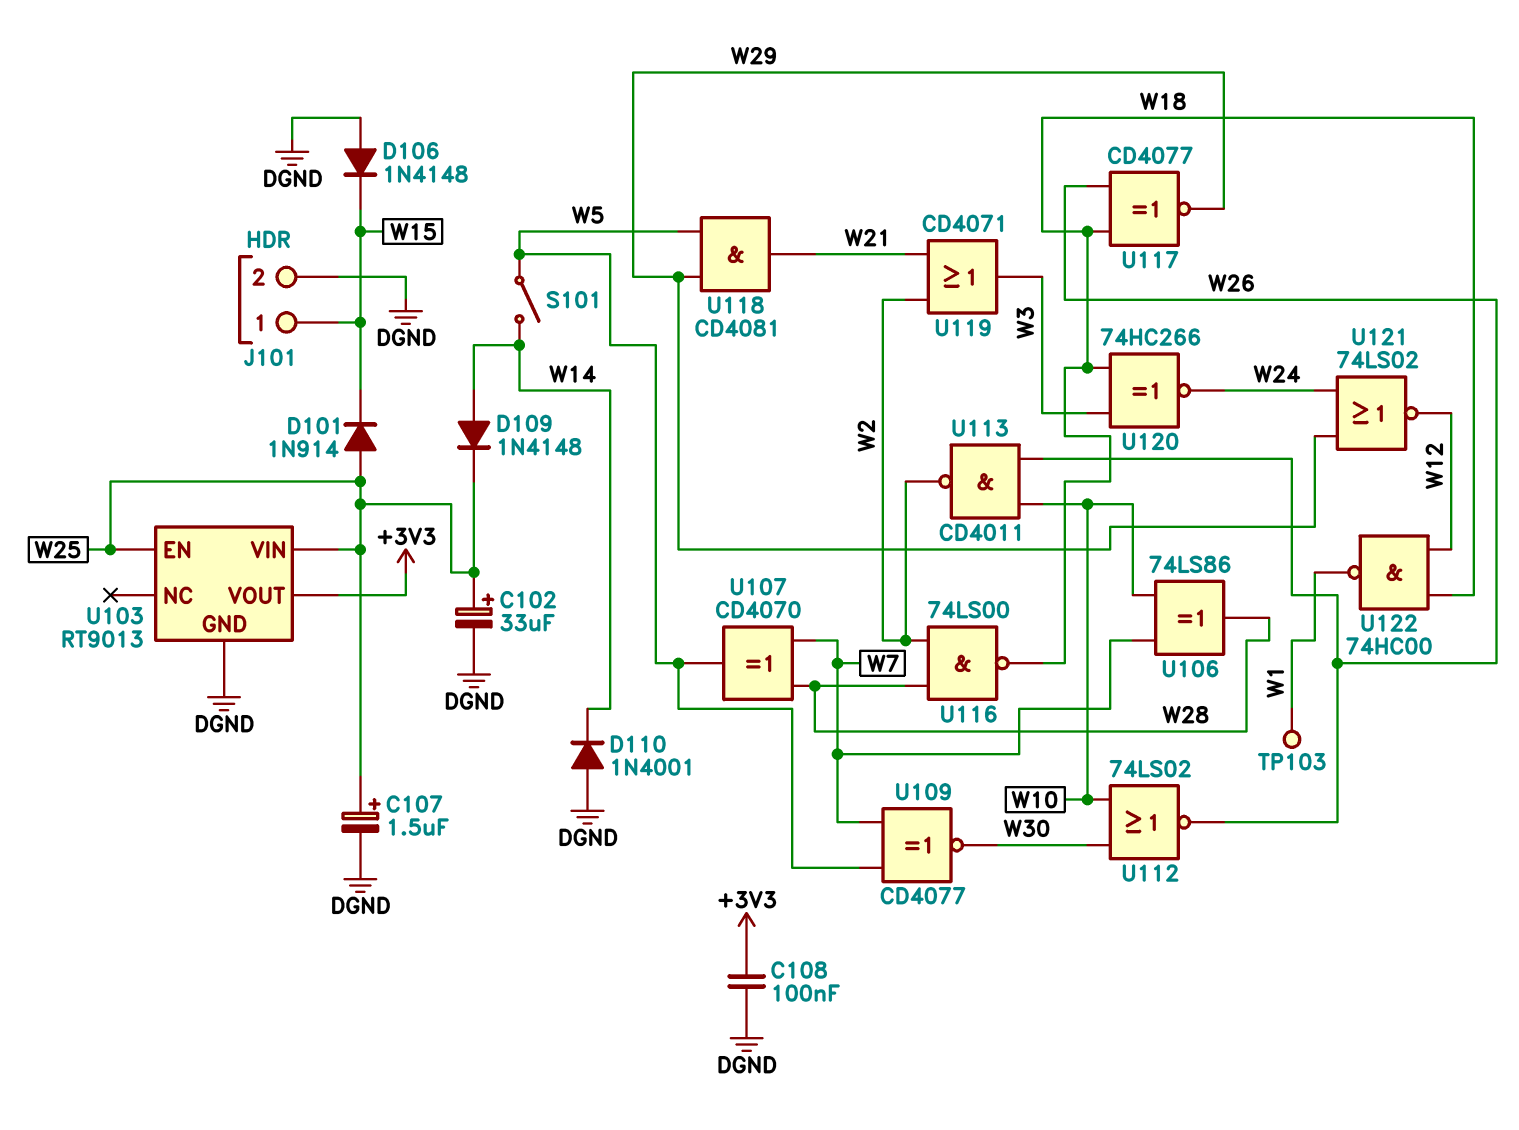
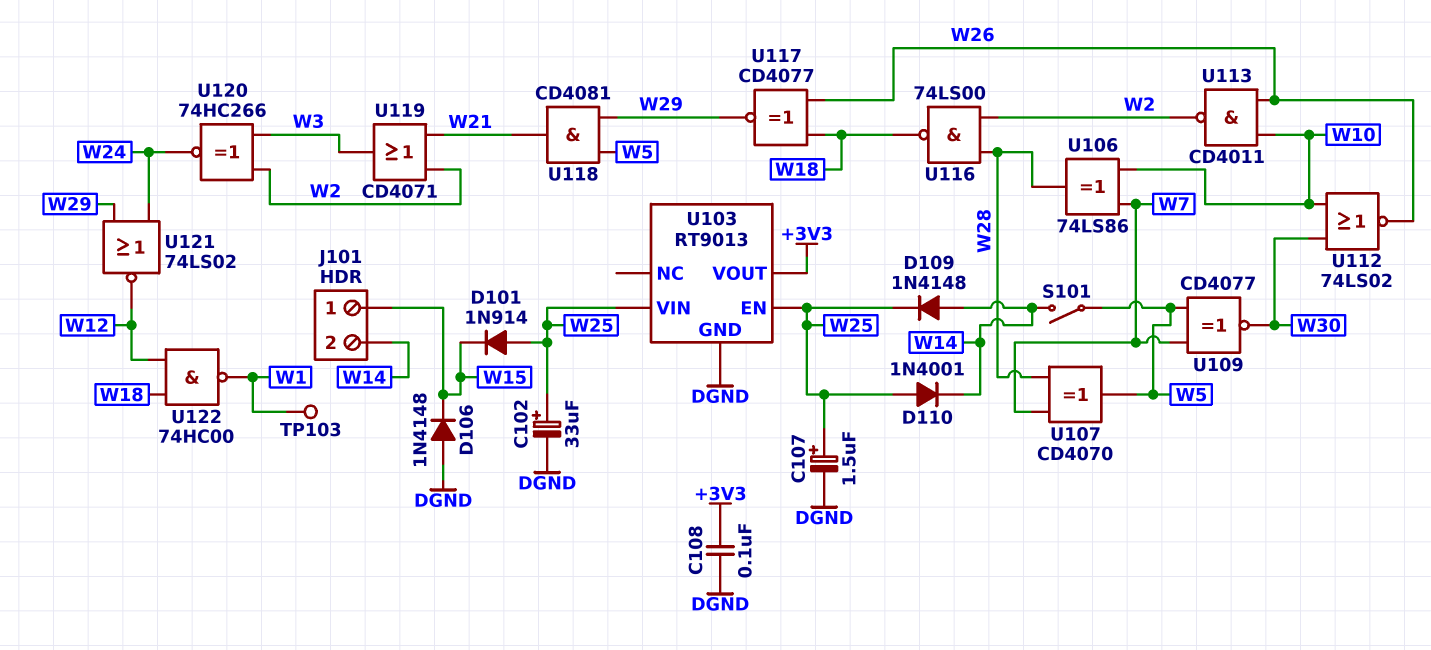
D110: diode 1N4001 (A DGND, K W14) -> diode 1N4001 (A W25, K W14)
J101 pin 2: DGND -> W14
U120: XNOR 74HC266 (in W3, in W18, out W24) -> XNOR 74HC266 (in W2, in W3, out W24)

